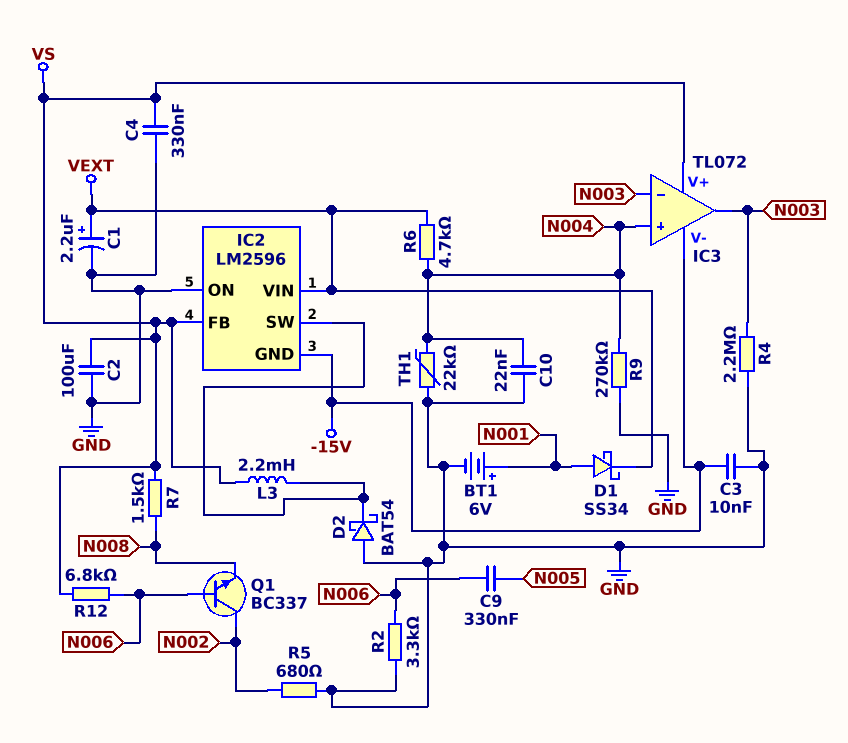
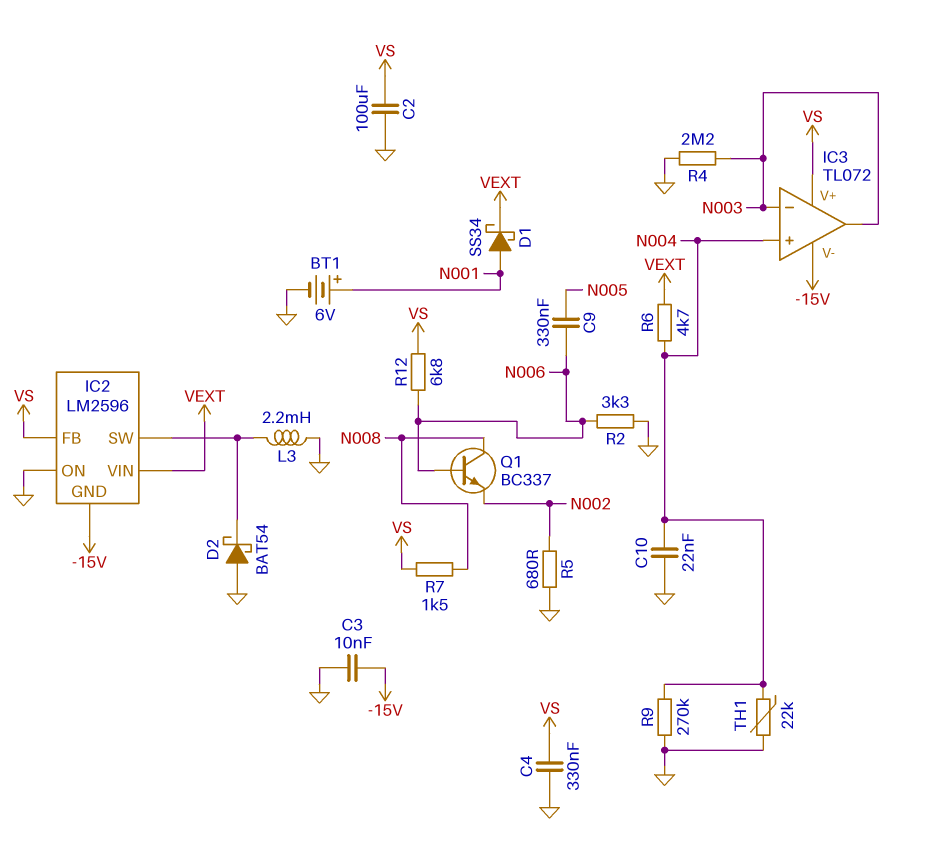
C1: 2.2uF (plus VEXT, minus GND) -> none
L3: 2.2mH (IC2/SW, VS) -> 2.2mH (GND, IC2/SW)
Q1: NPN BC337 (B N006, C N002, E N008) -> NPN BC337 (B N006, C N008, E N002)

